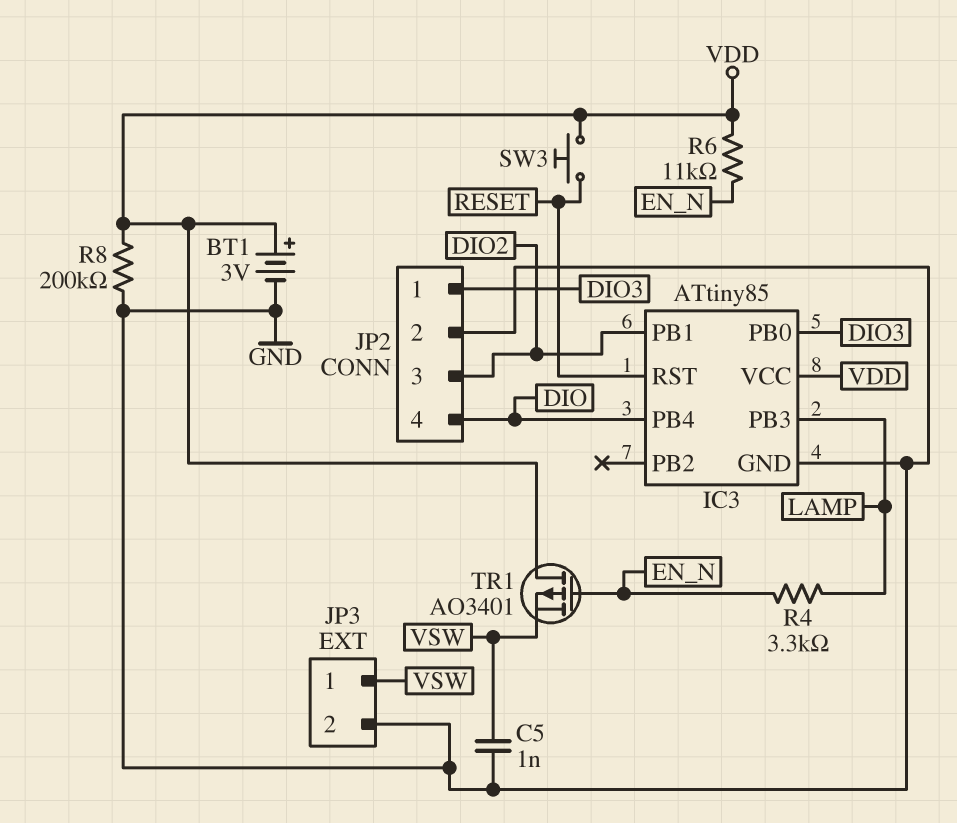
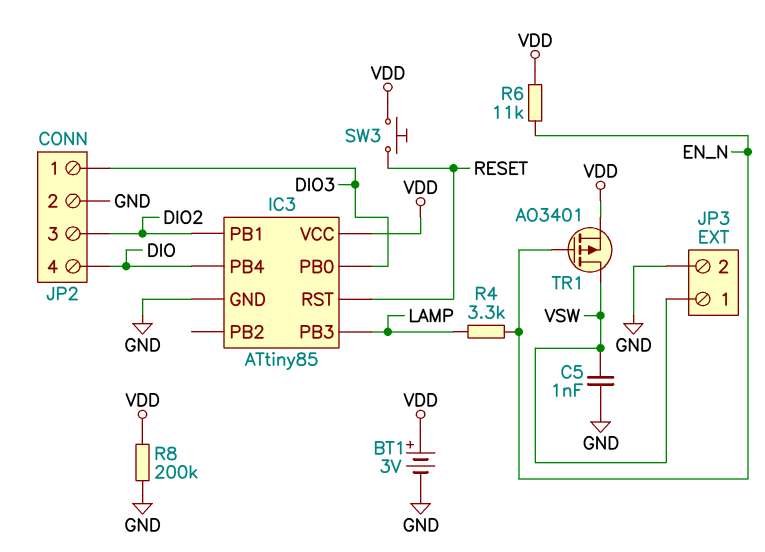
TR1: PMOS AO3401 (G EN_N, D VDD, S VSW) -> PMOS AO3401 (G EN_N, D VSW, S VDD)

